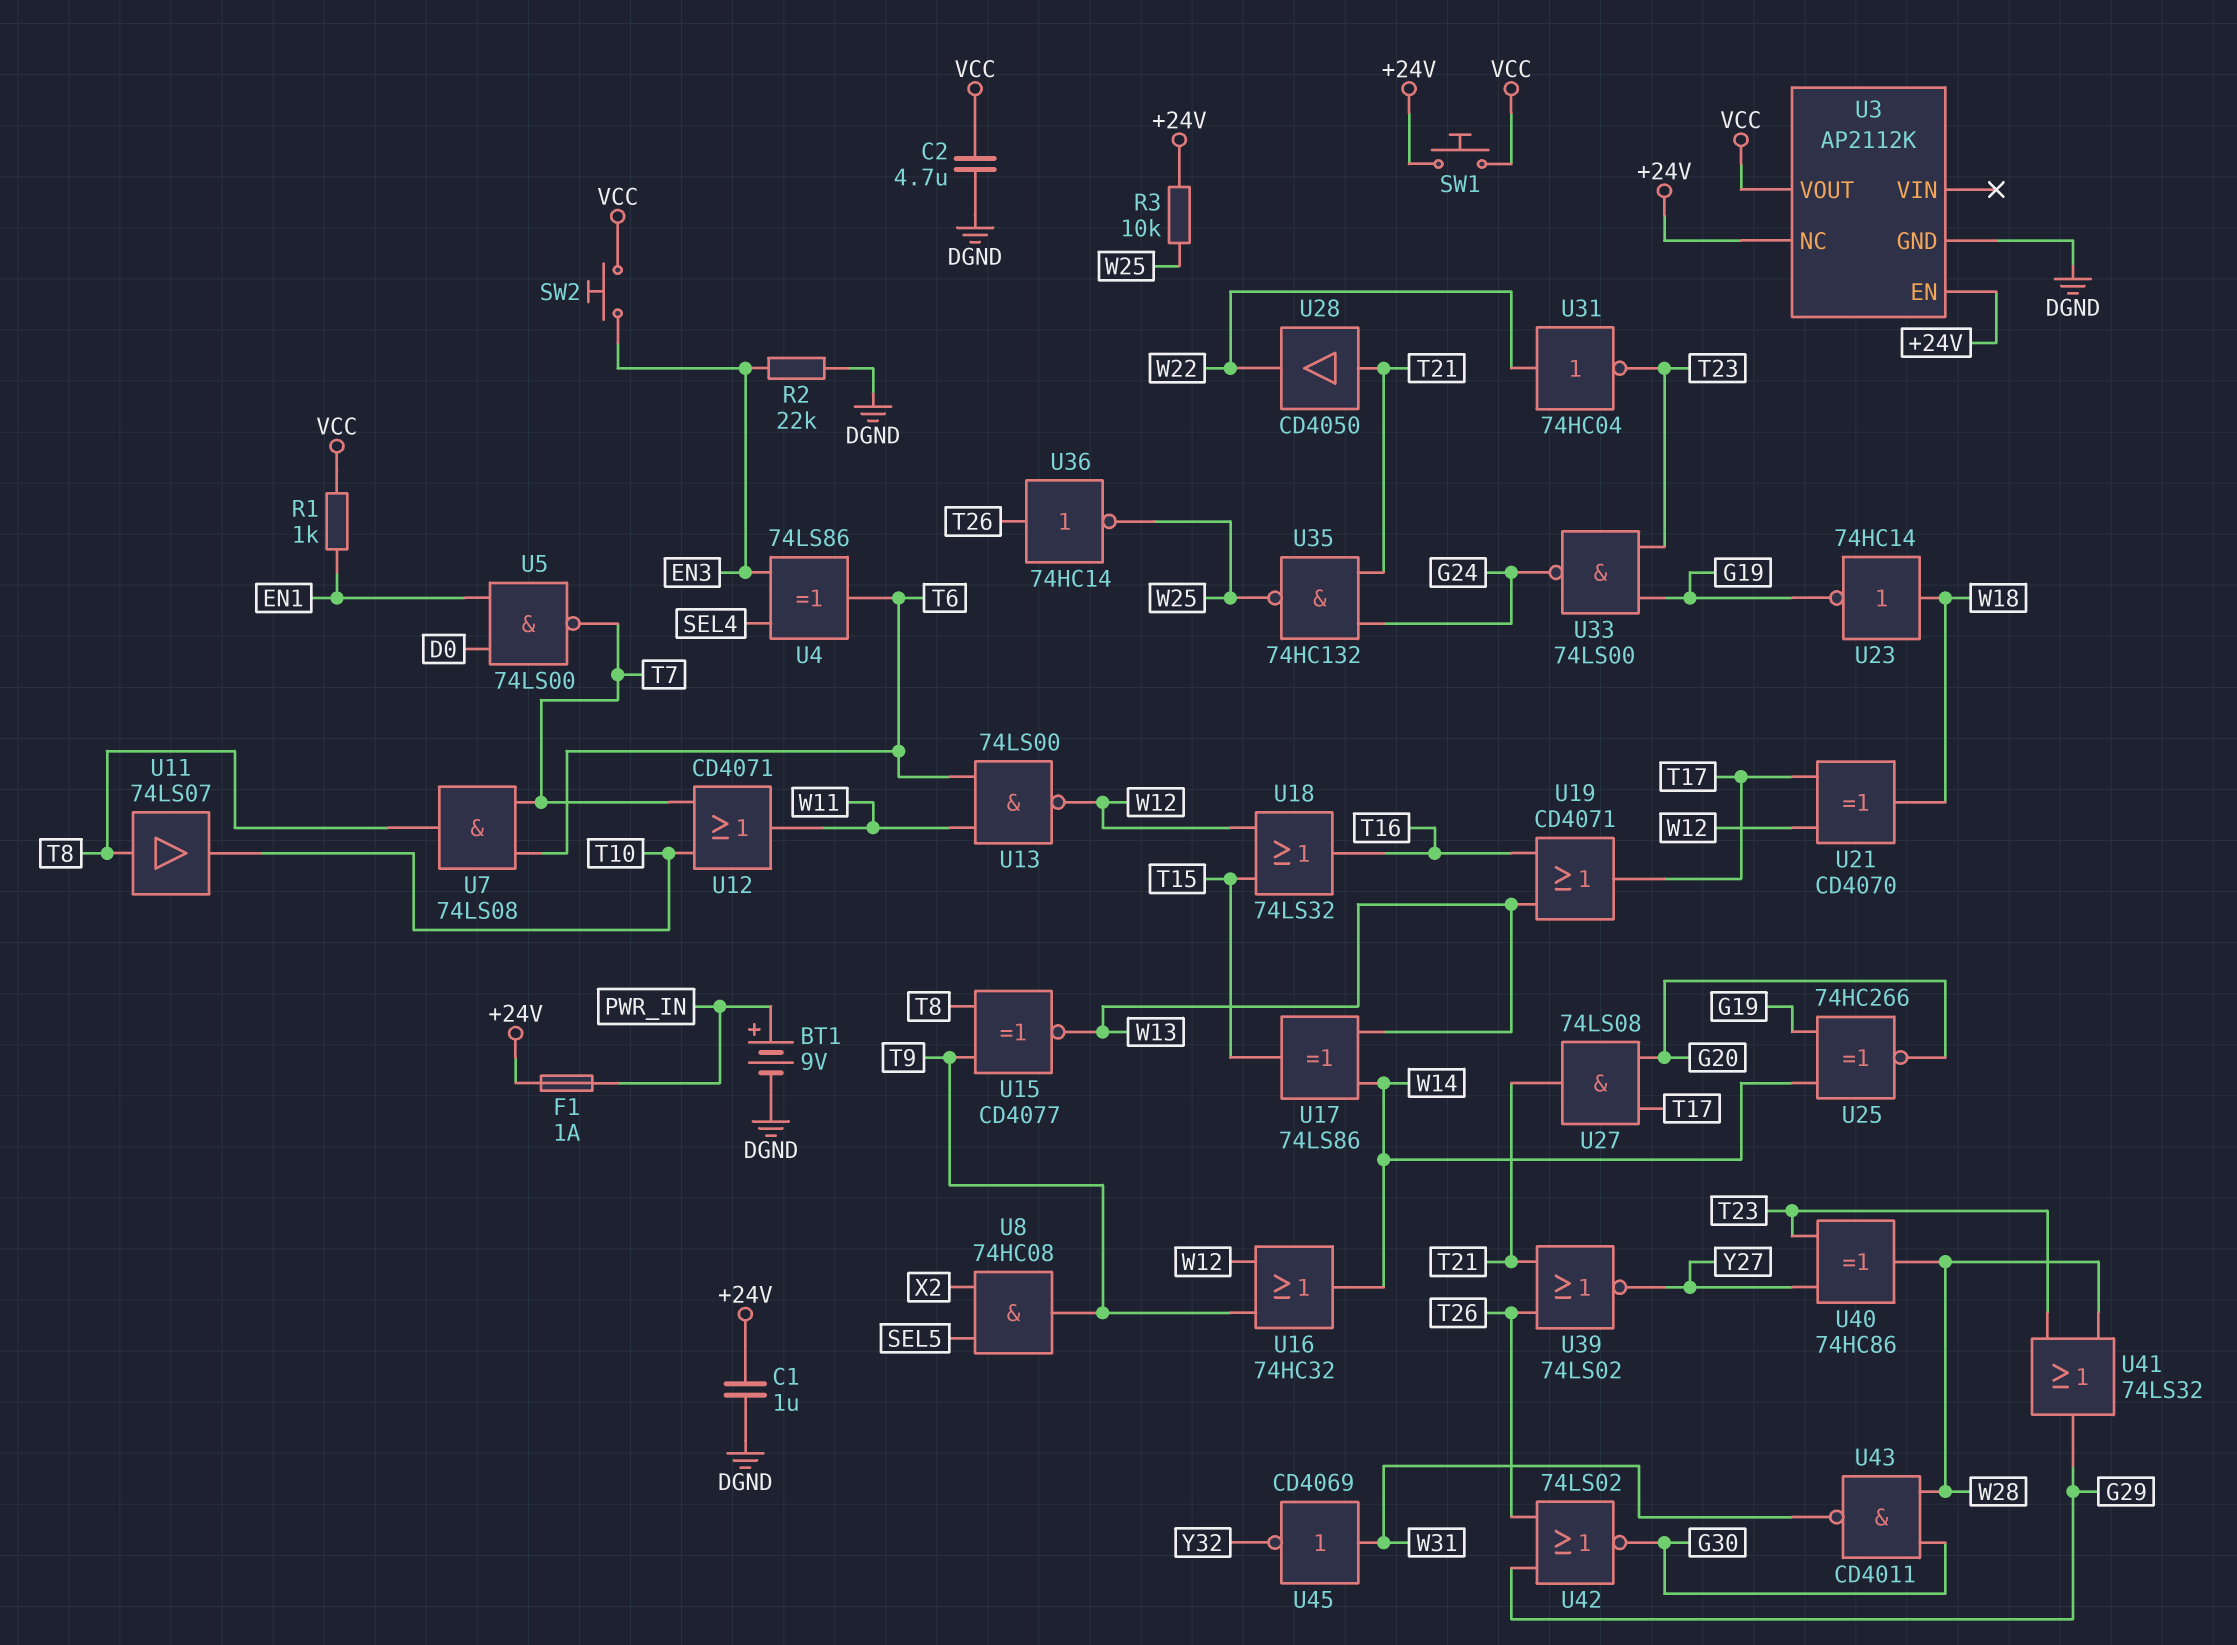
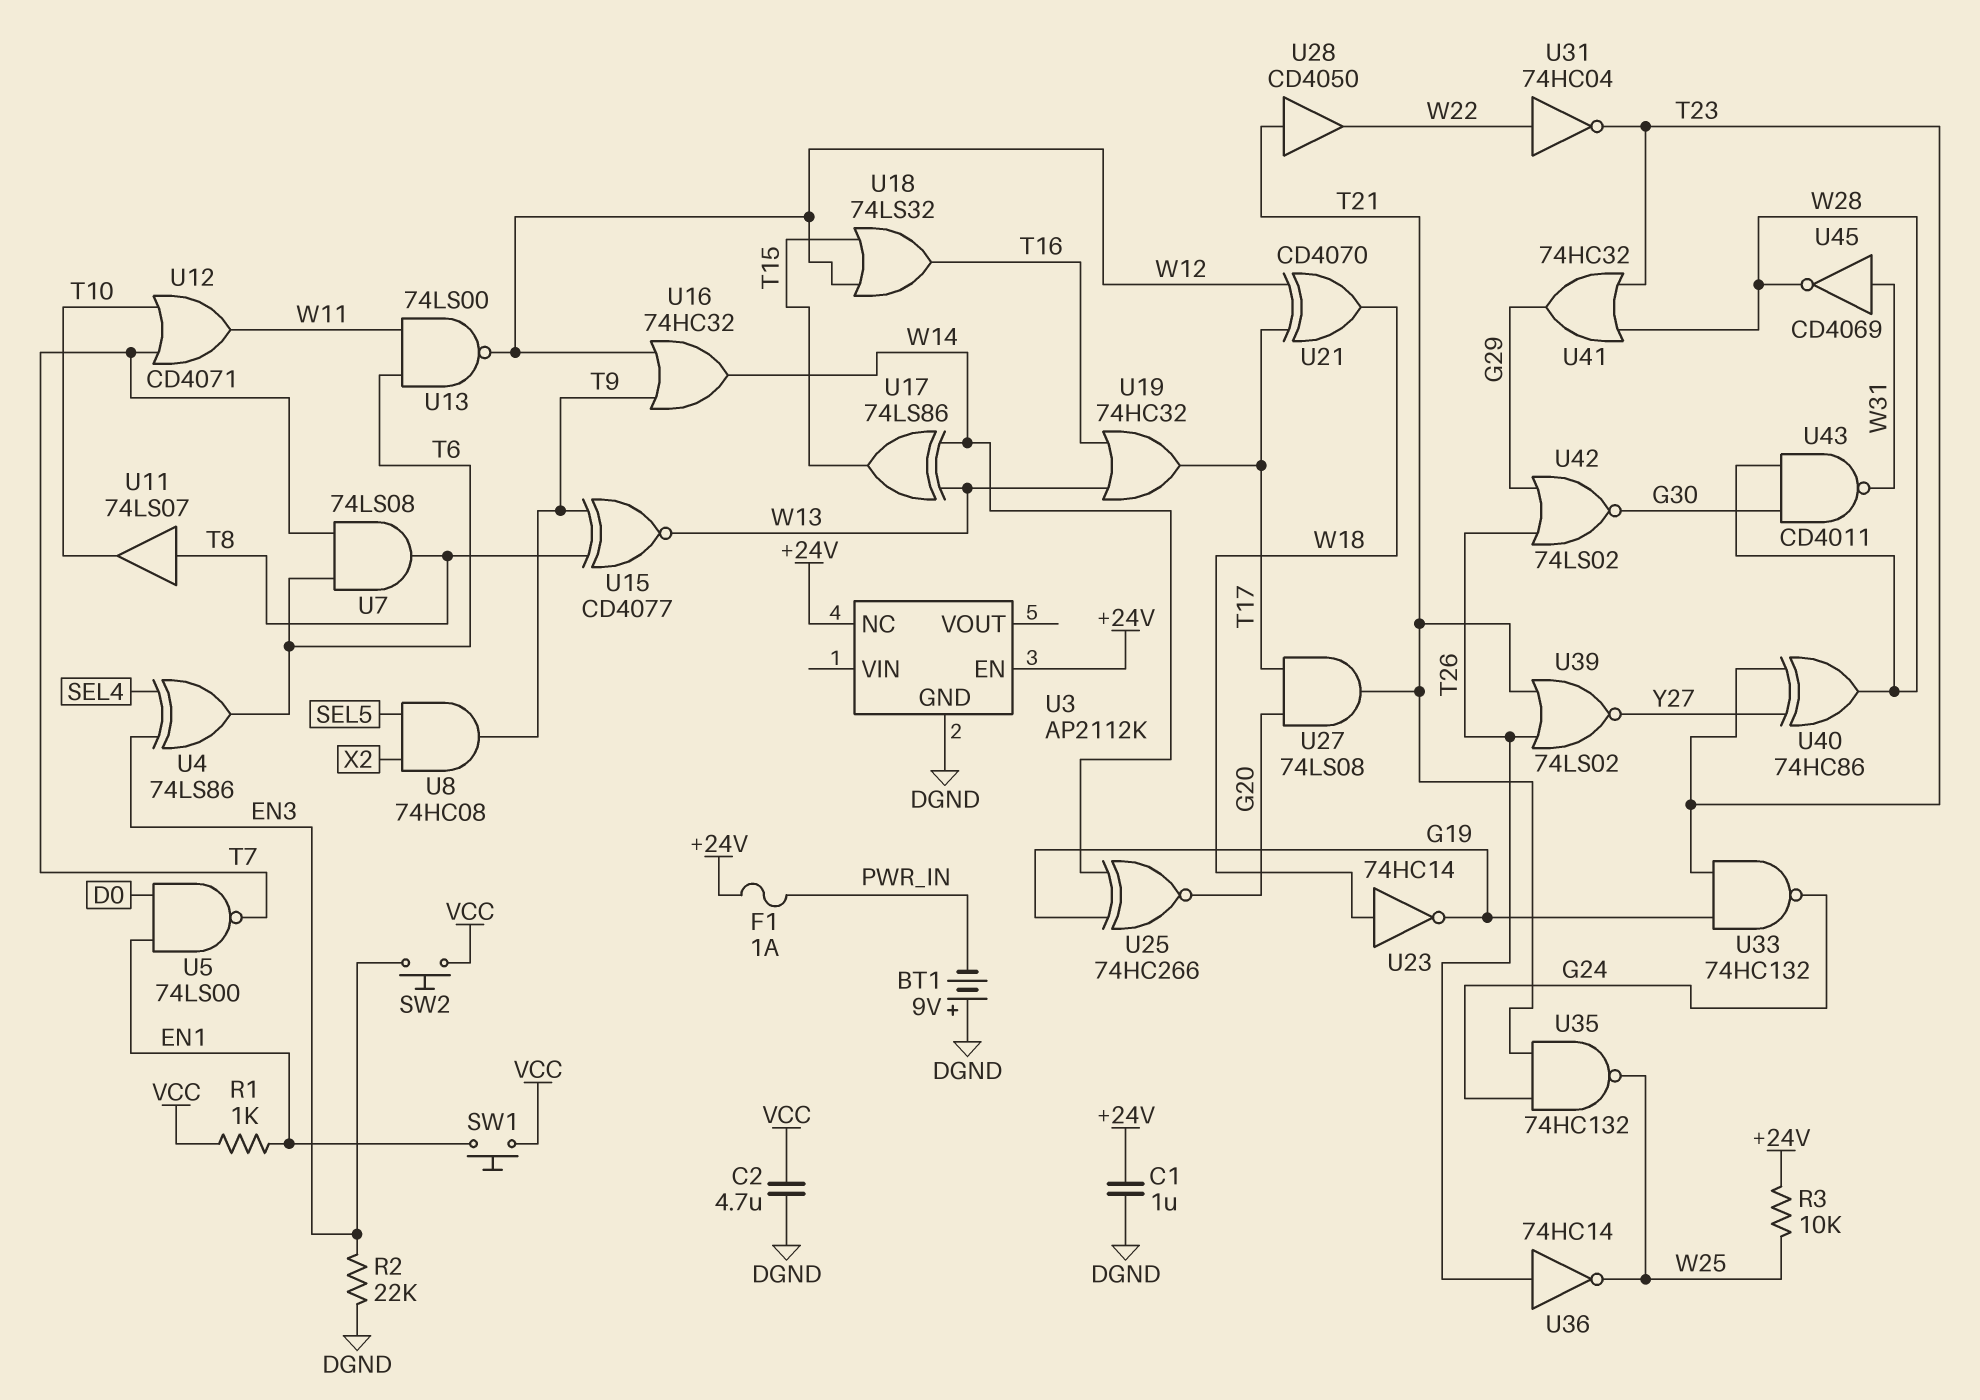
BT1: 9V (plus PWR_IN, minus DGND) -> 9V (plus DGND, minus PWR_IN)
SW1: button (+24V, VCC) -> button (EN1, VCC)
U3 pin VOUT: VCC -> none
U19: OR CD4071 (in T16, in W13, out T17) -> OR 74HC32 (in T16, in W13, out T17)
U33: NAND 74LS00 (in G19, in T23, out G24) -> NAND 74HC132 (in G19, in T23, out G24)
U41: OR 74LS32 (in T23, in W28, out G29) -> OR 74HC32 (in T23, in W28, out G29)
U45: NOT CD4069 (in W31, out Y32) -> NOT CD4069 (in W31, out W28)

